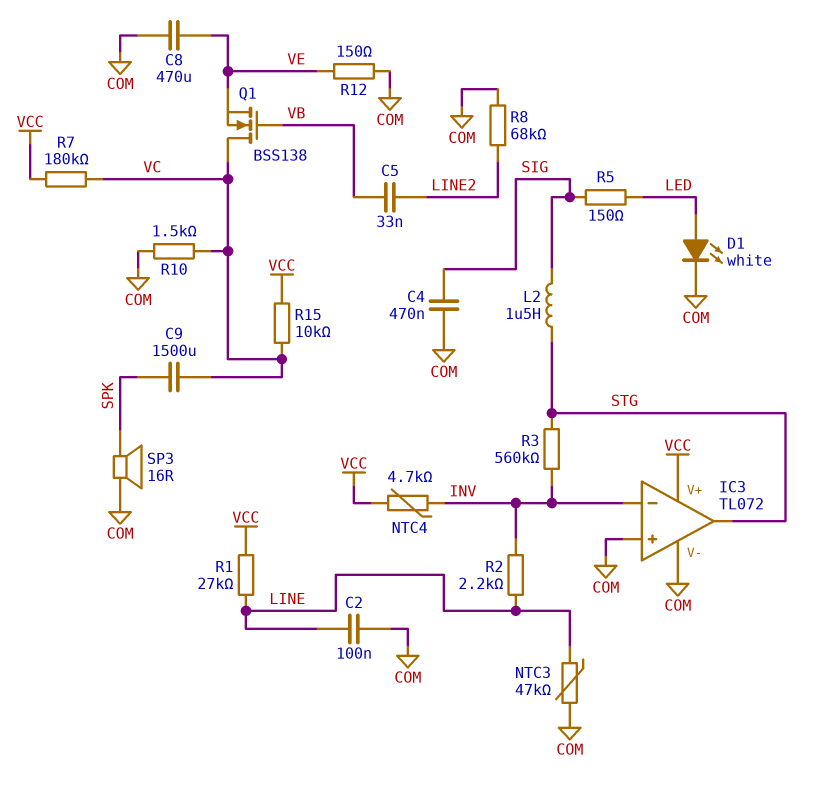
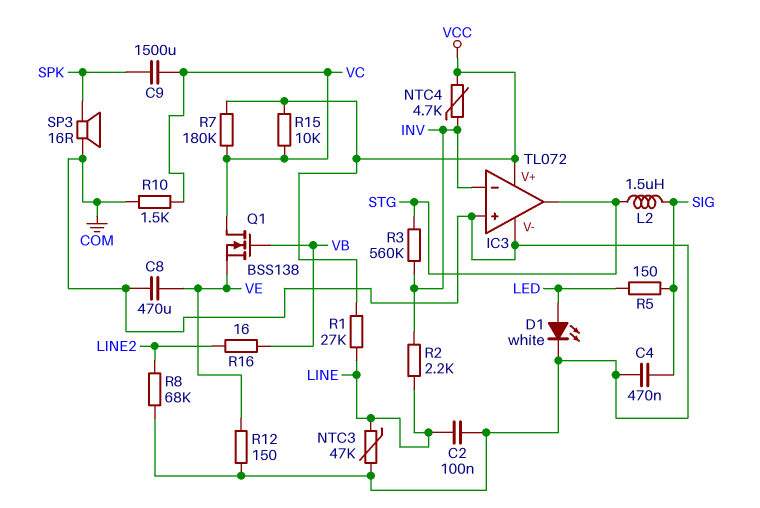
C5: 33nF (LINE2, VB) -> none
R16: none -> 16 (LINE2, VB)

